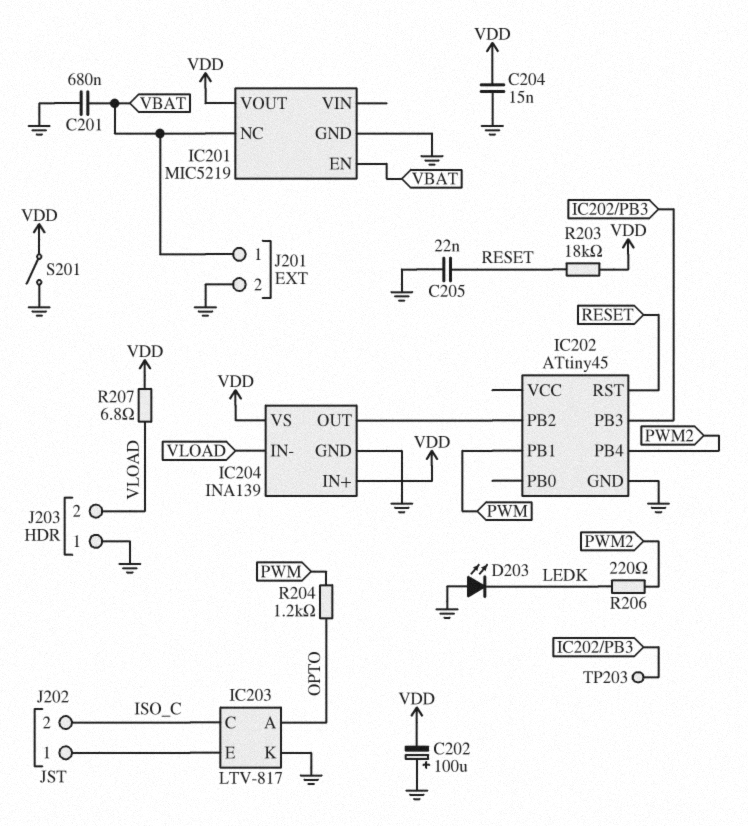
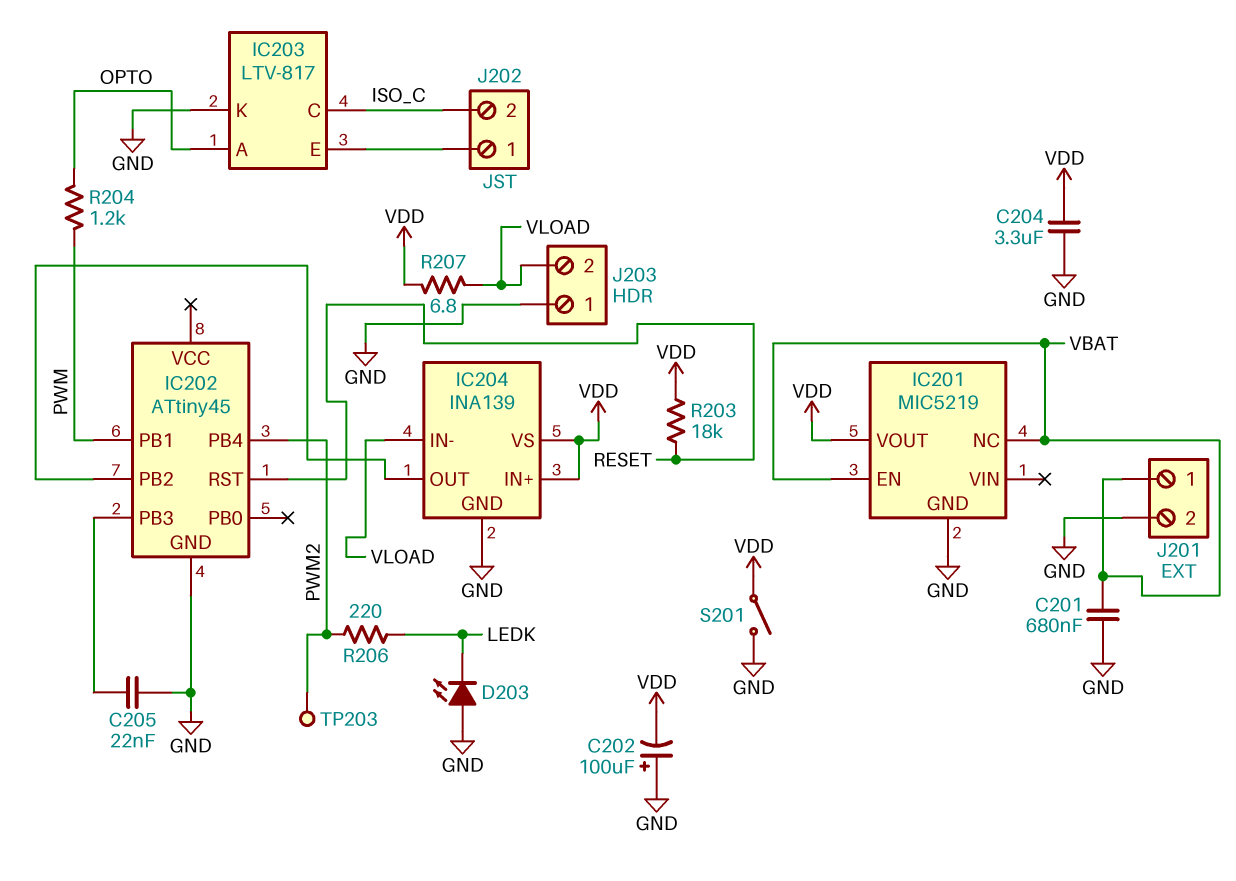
C204: 15nF (GND, VDD) -> 3.3uF (GND, VDD)
C205: 22nF (GND, RESET) -> 22nF (GND, IC202/PB3)
TP203: test point (IC202/PB3) -> test point (PWM2)

